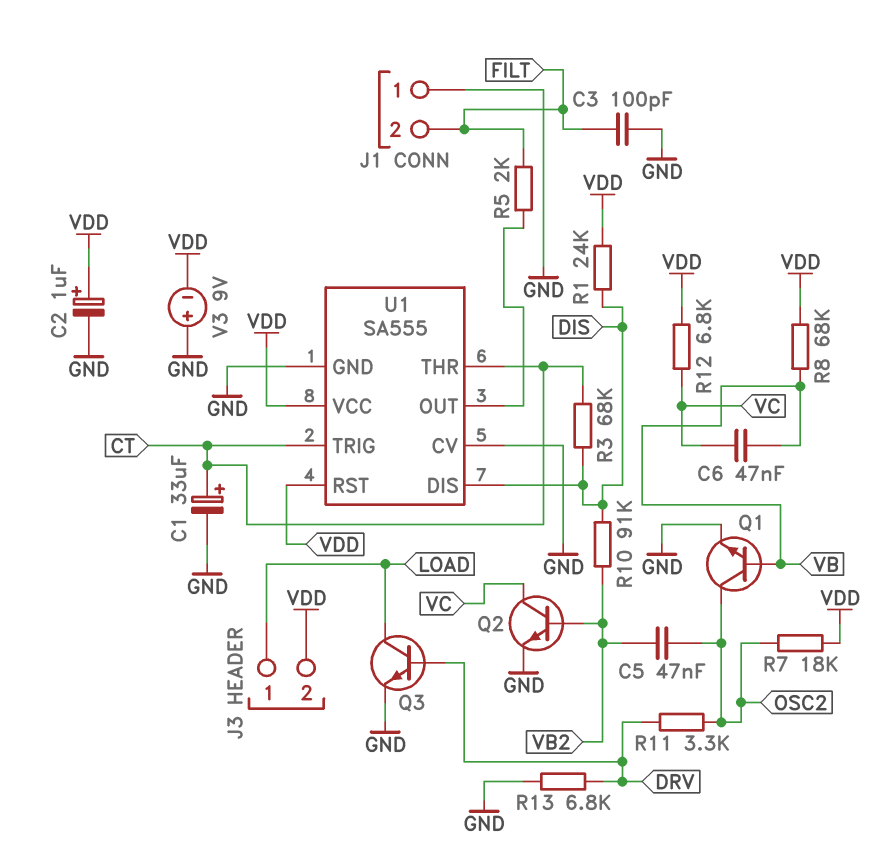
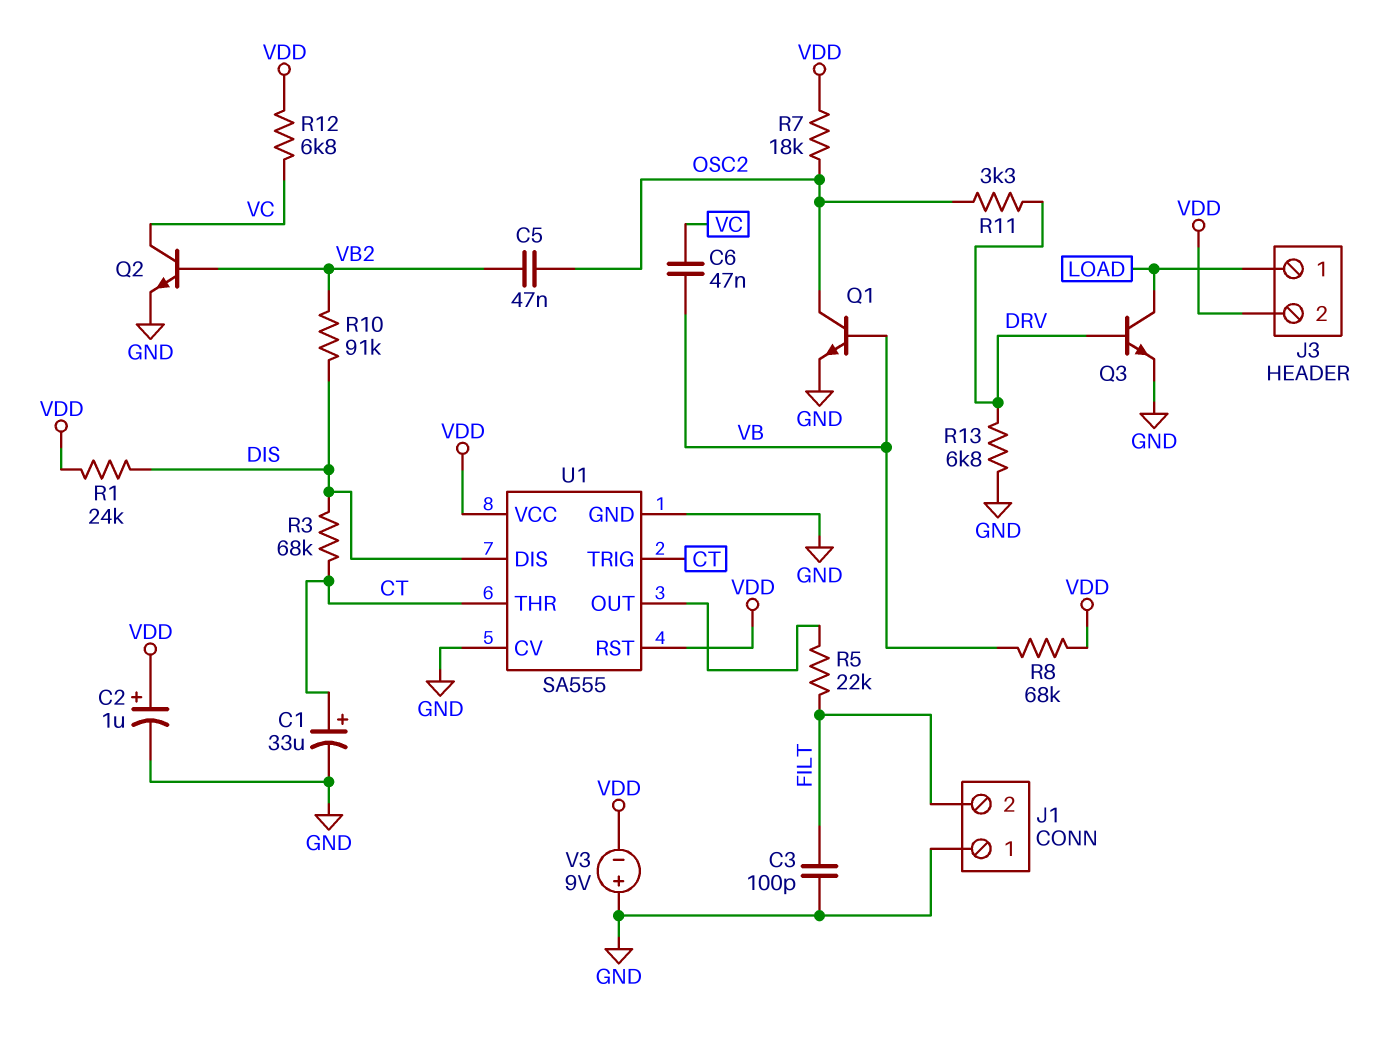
R5: 2k (FILT, U1/OUT) -> 22k (FILT, U1/OUT)

